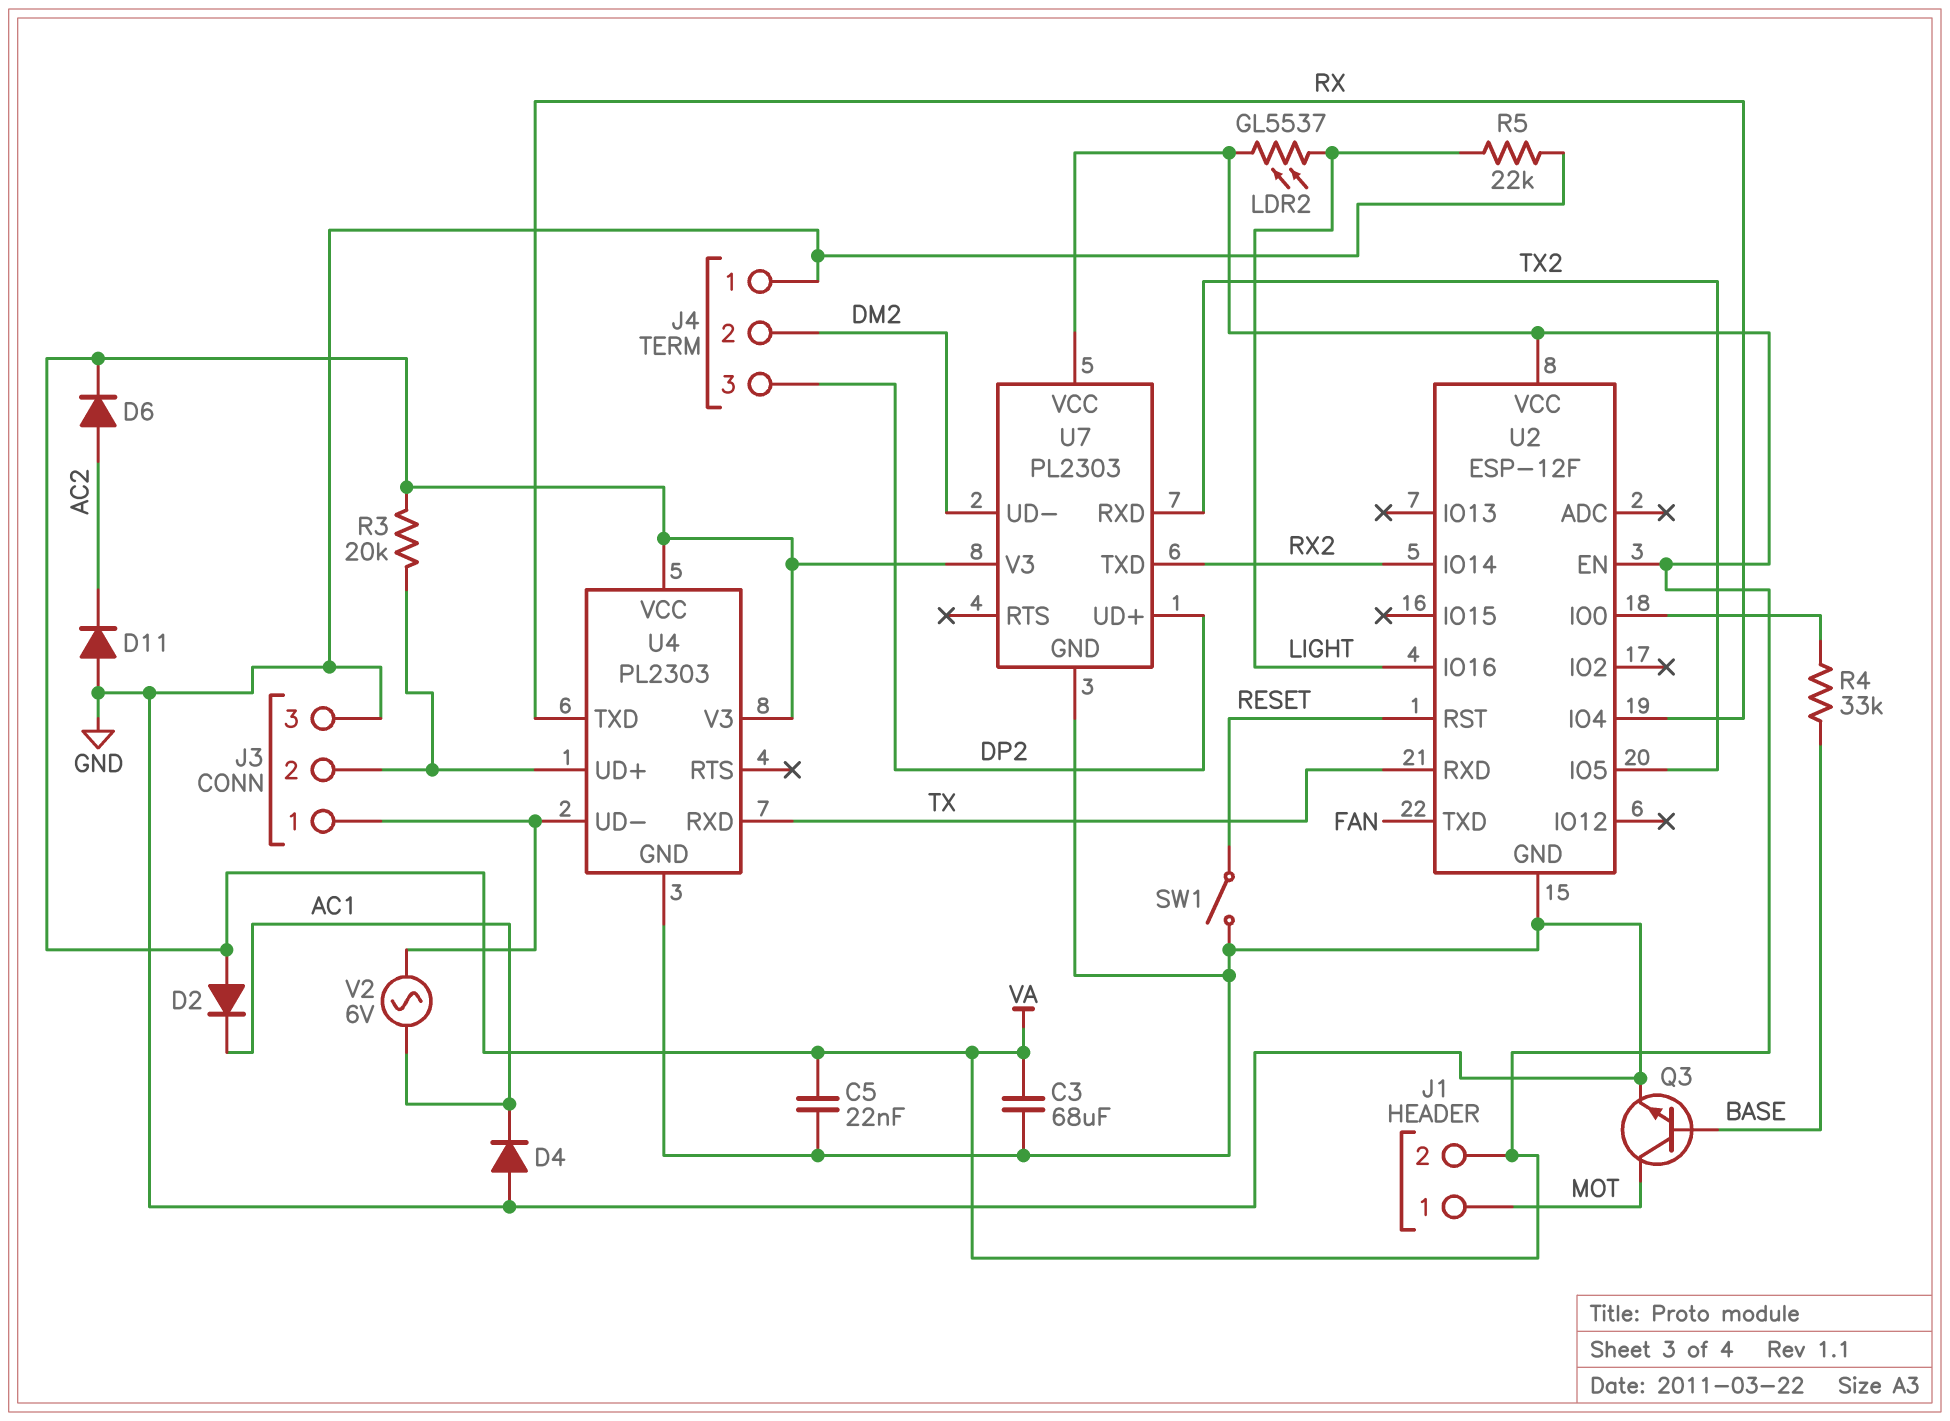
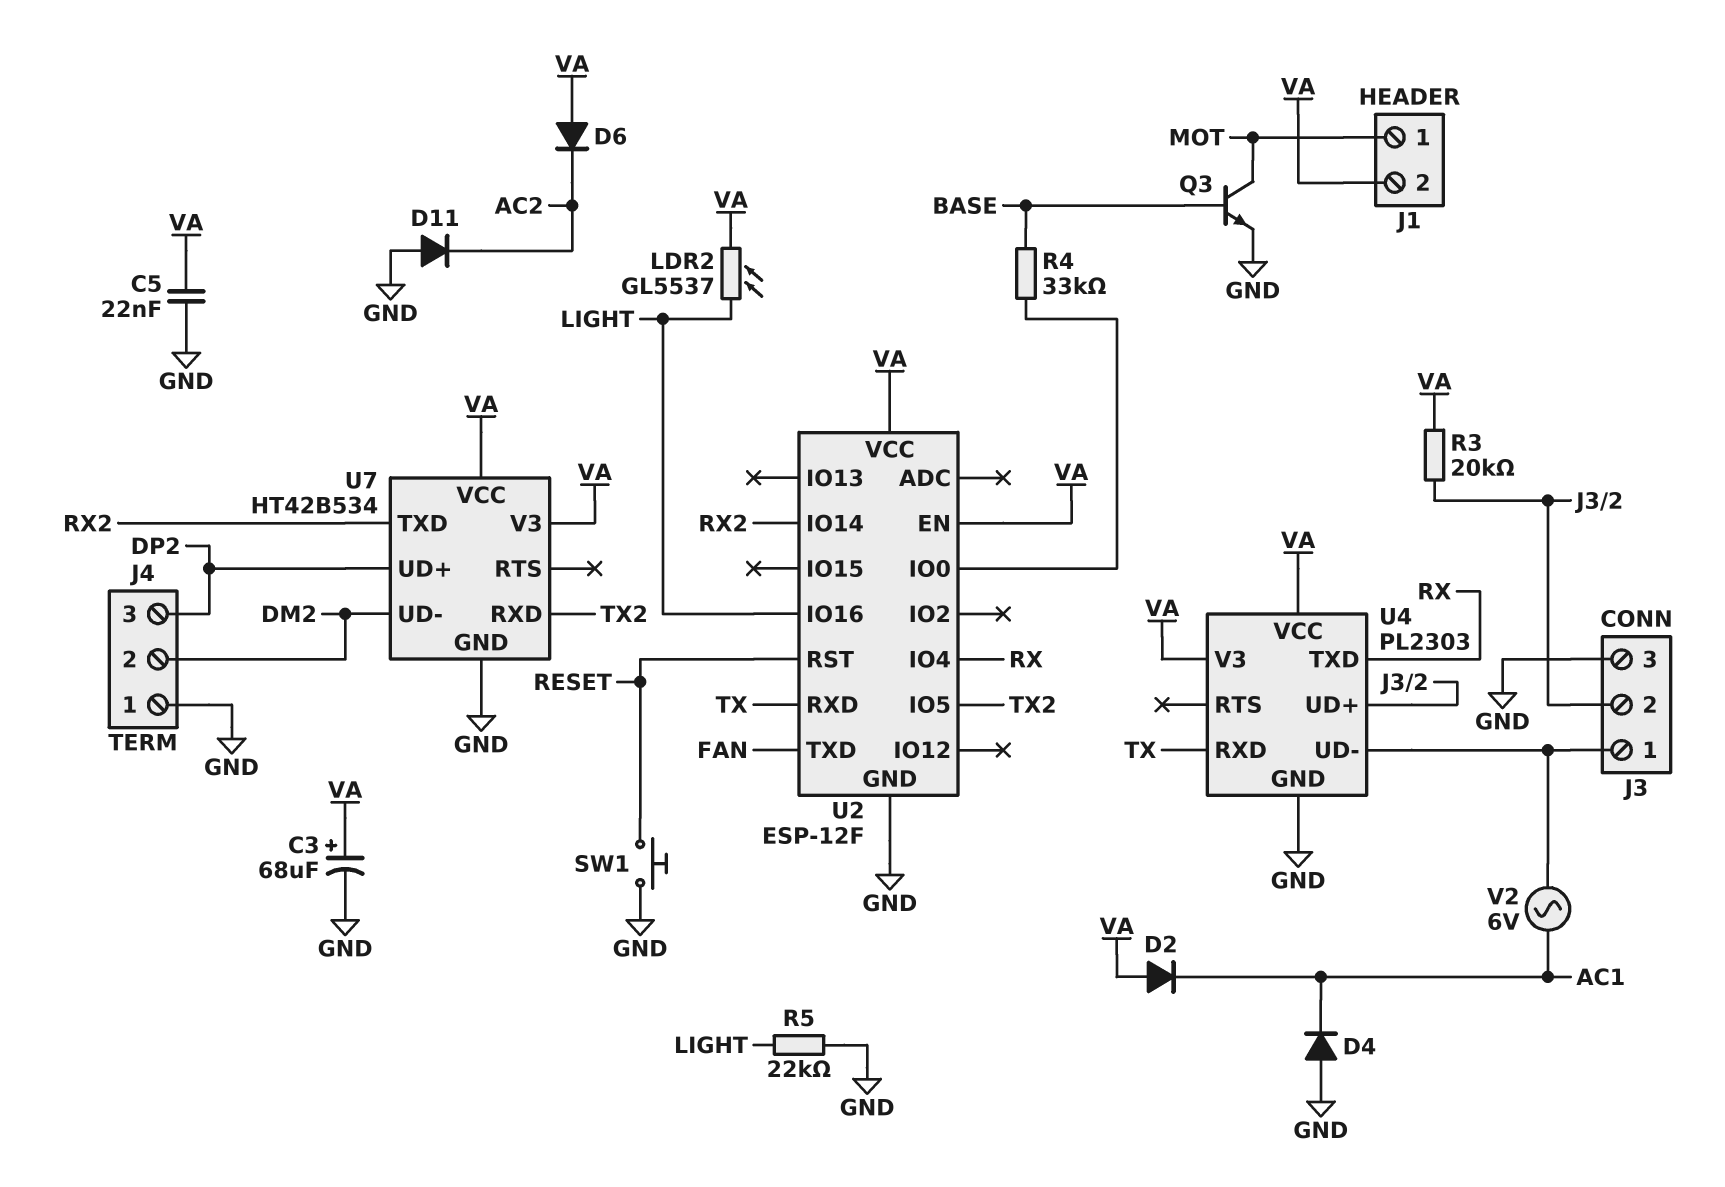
C3: 68uF (GND, VA) -> 68uF (plus VA, minus GND)
D6: diode (A AC2, K VA) -> diode (A VA, K AC2)
SW1: switch (GND, RESET) -> button (GND, RESET)
U7: PL2303 -> HT42B534

